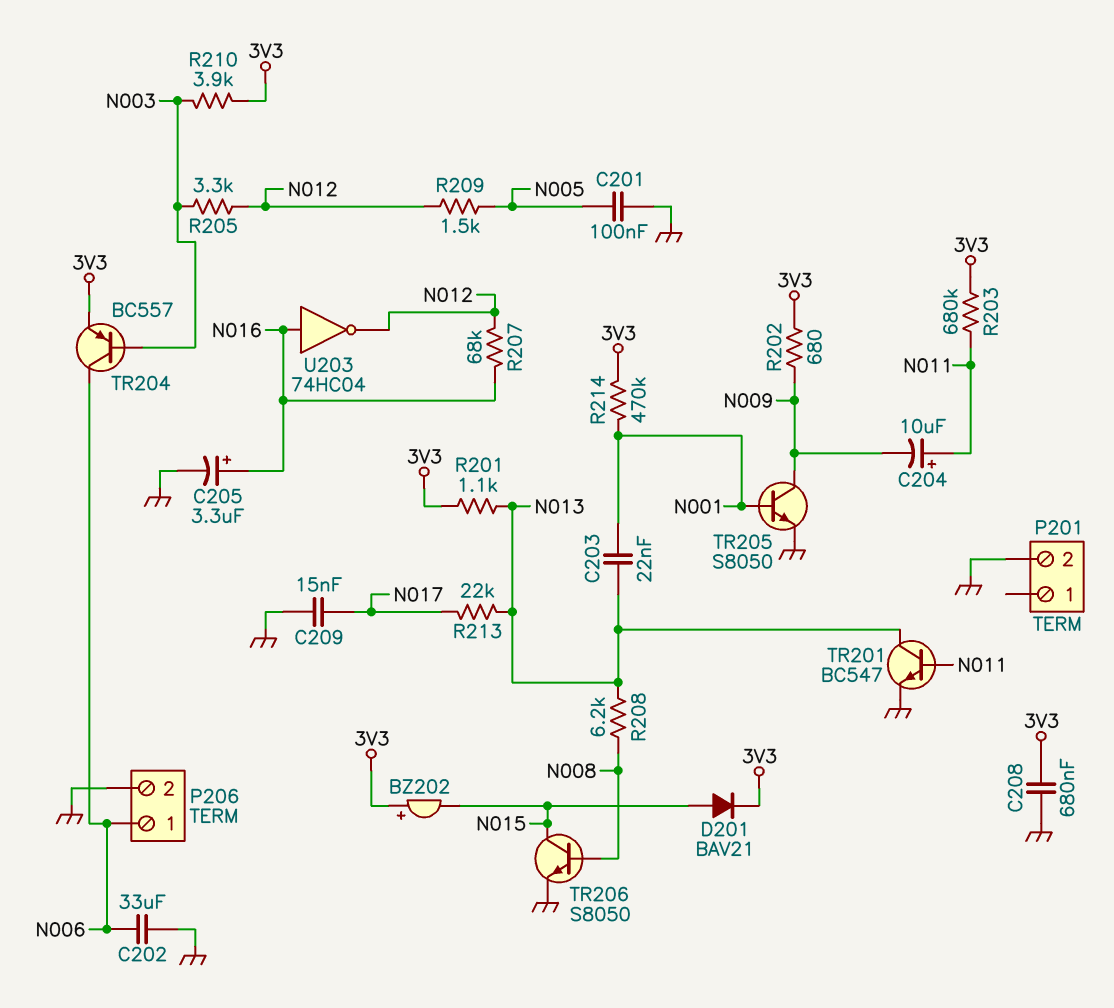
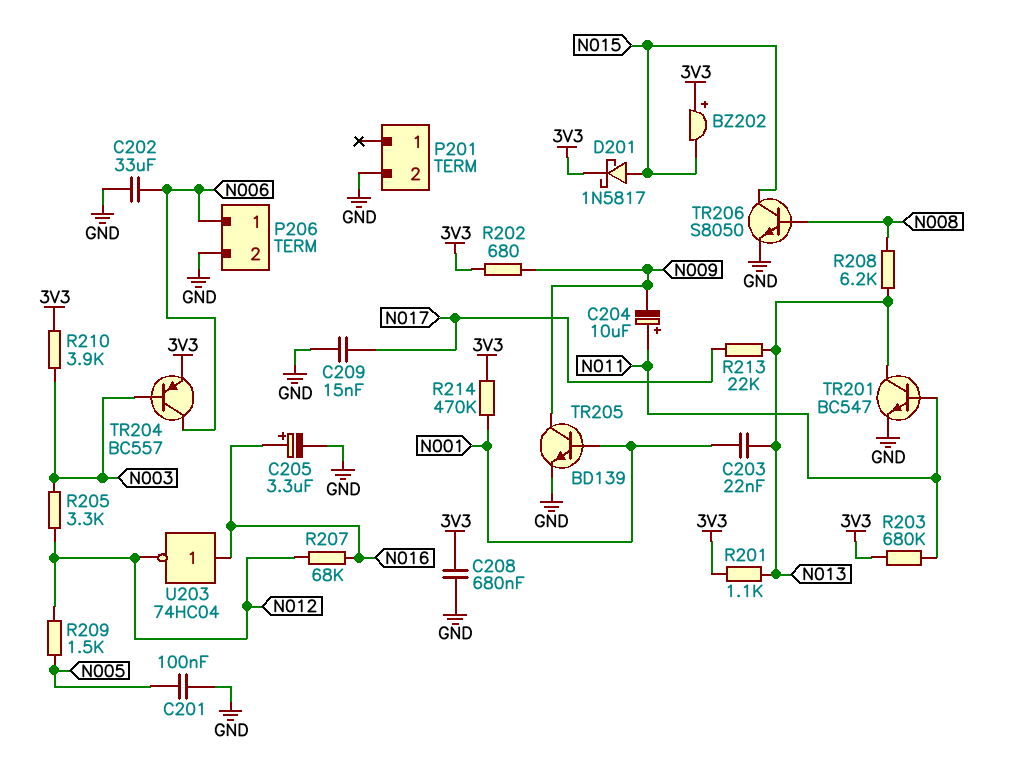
D201: diode BAV21 (A N015, K 3V3) -> schottky 1N5817 (A N015, K 3V3)
TR205: NPN S8050 (B N001, C N009, E GND) -> NPN BD139 (B N001, C N009, E GND)

